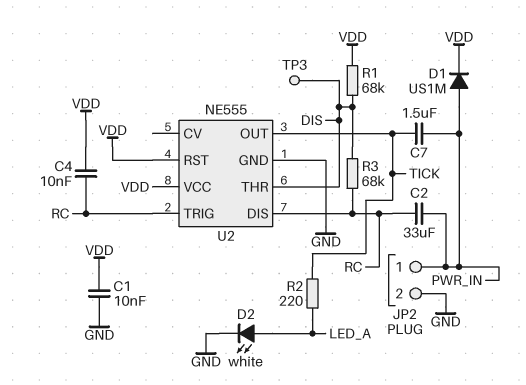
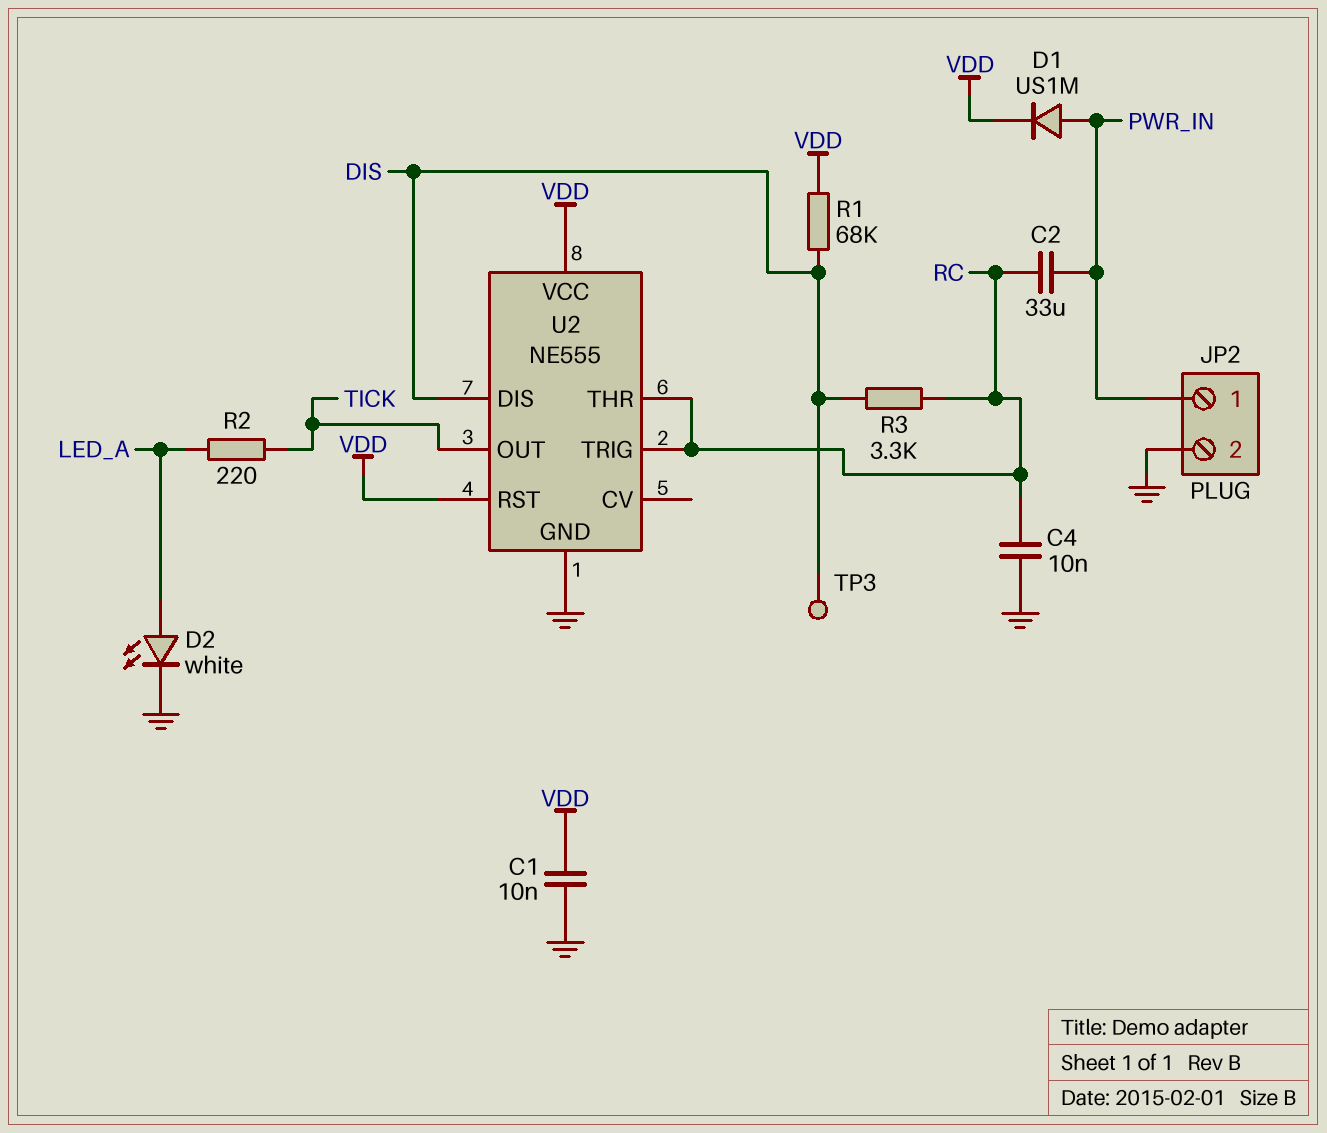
C4: 10nF (RC, VDD) -> 10nF (GND, RC)
C7: 1.5uF (PWR_IN, TICK) -> none
R3: 68k (DIS, RC) -> 3.3k (DIS, RC)
U2 pin DIS: RC -> DIS
U2 pin THR: DIS -> RC

